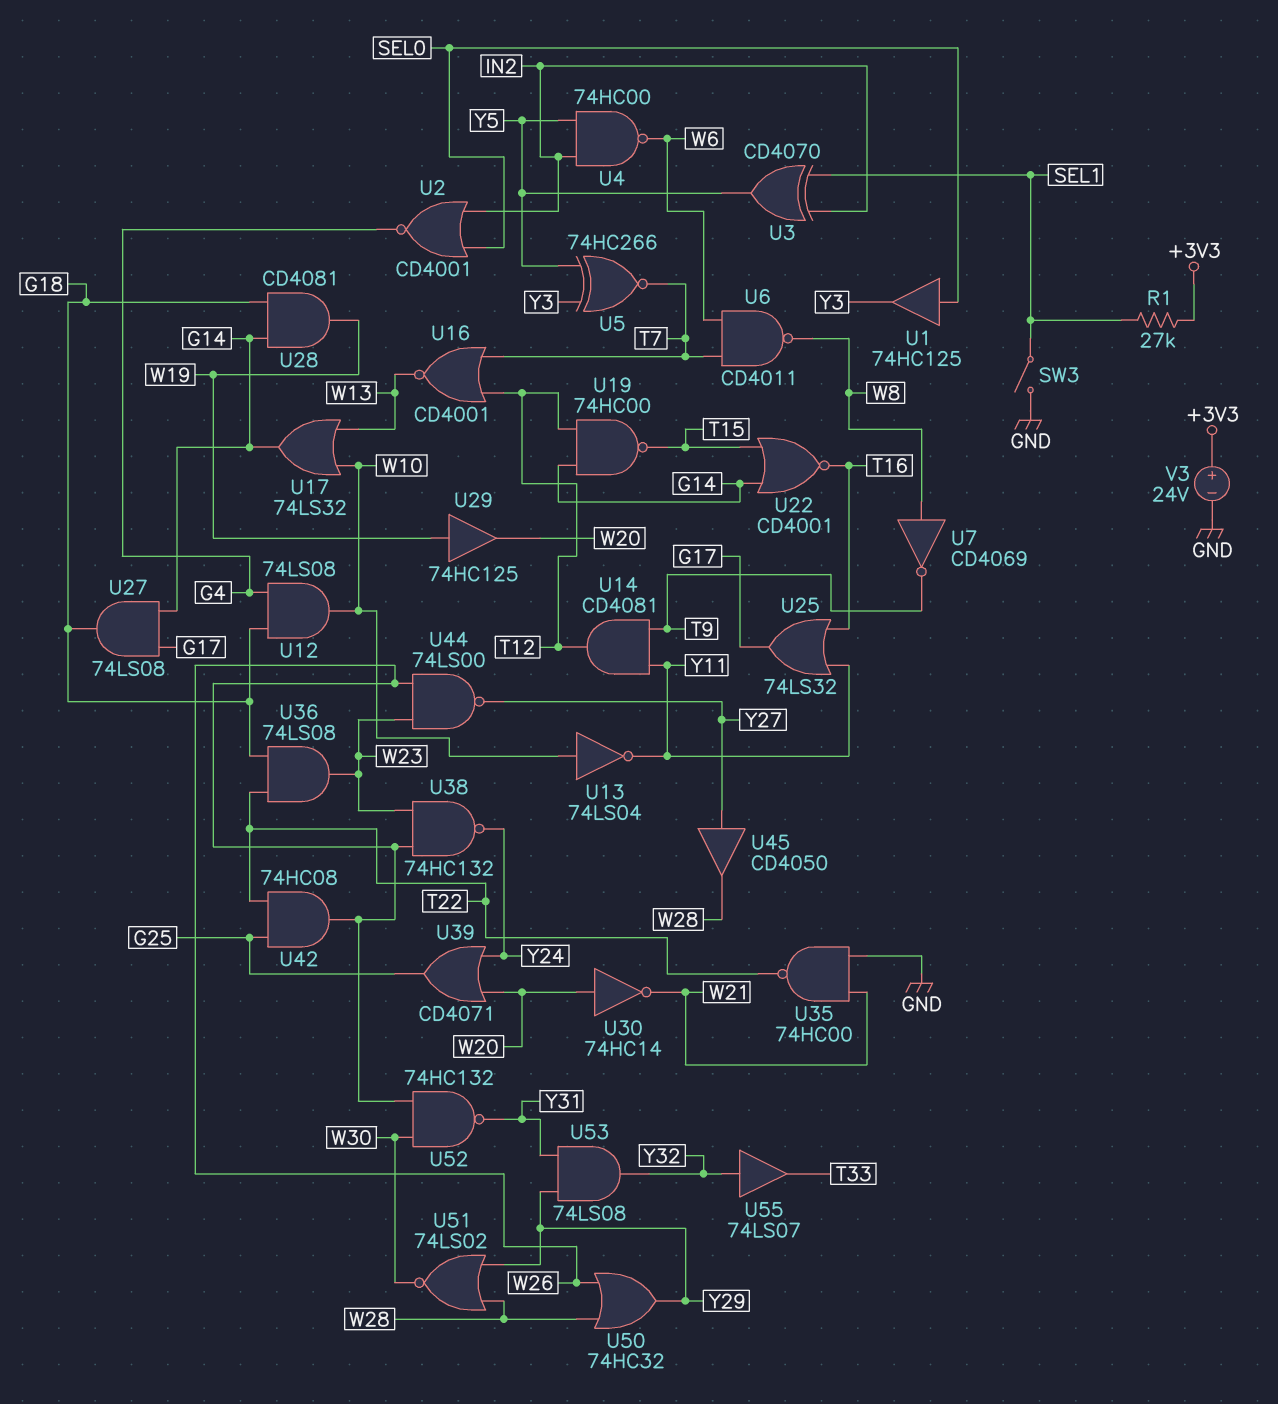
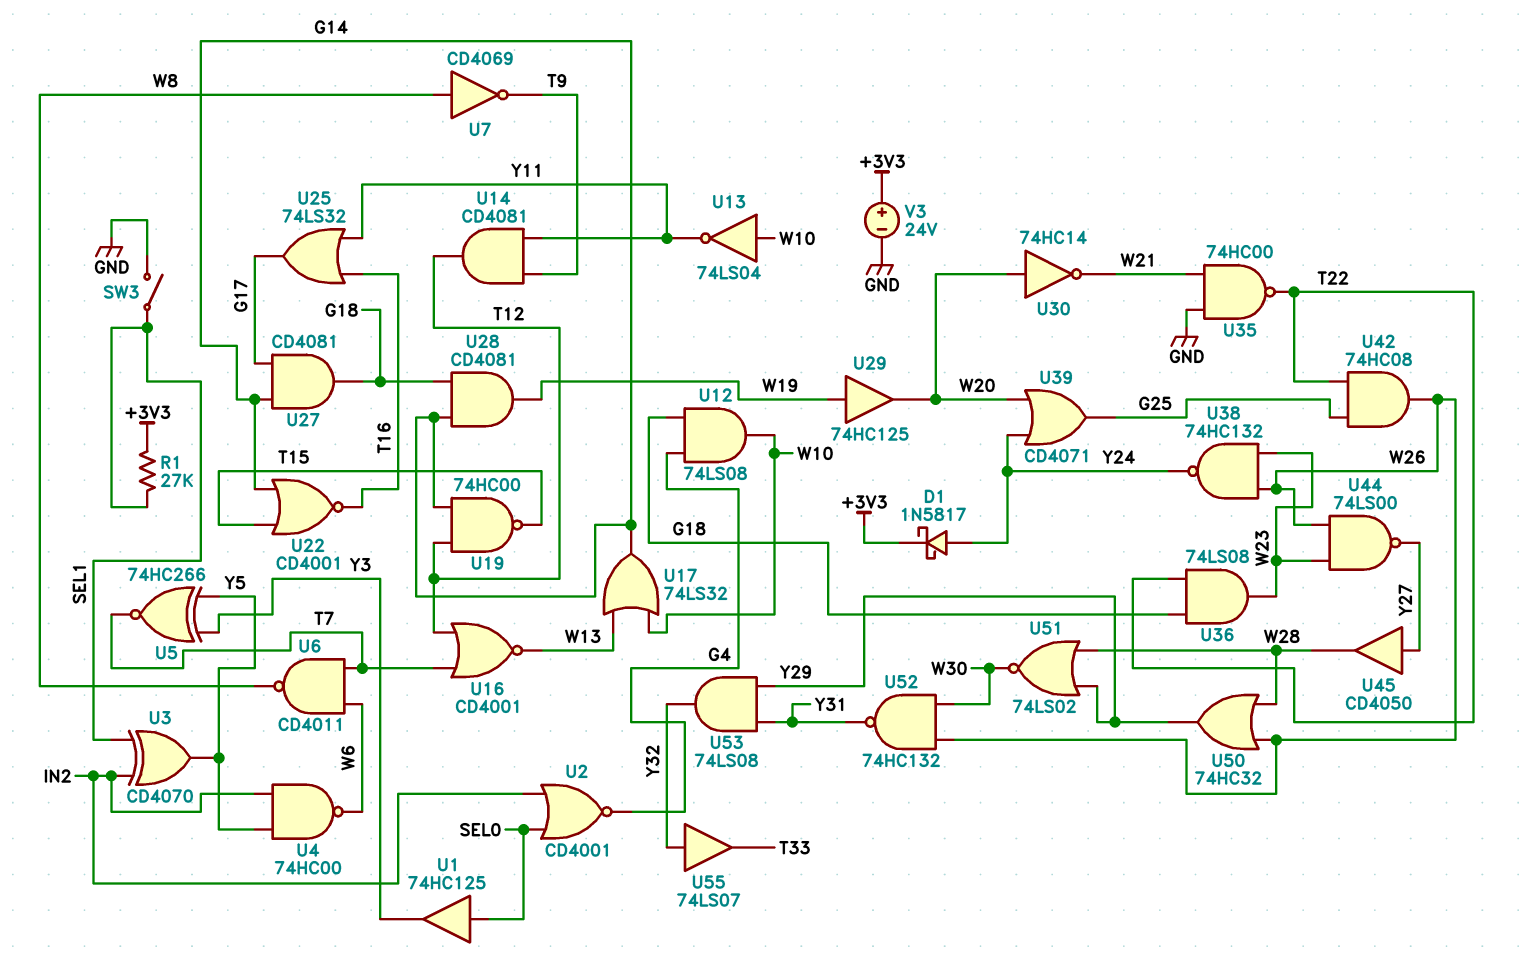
D1: none -> schottky 1N5817 (A Y24, K +3V3)
U27: AND 74LS08 (in G14, in G17, out G18) -> AND CD4081 (in G14, in G17, out G18)

